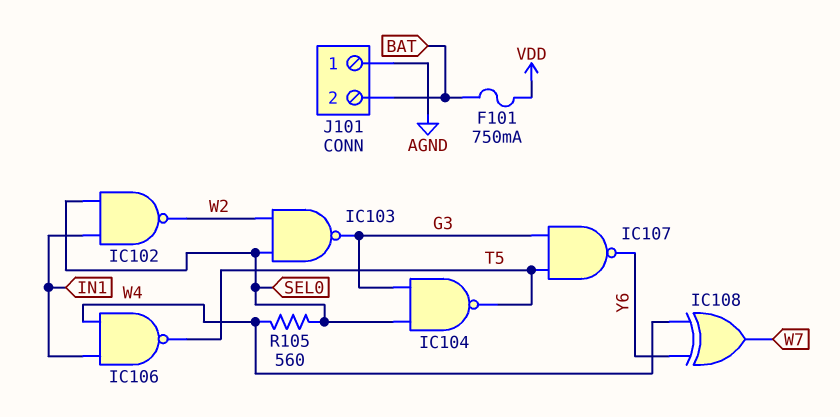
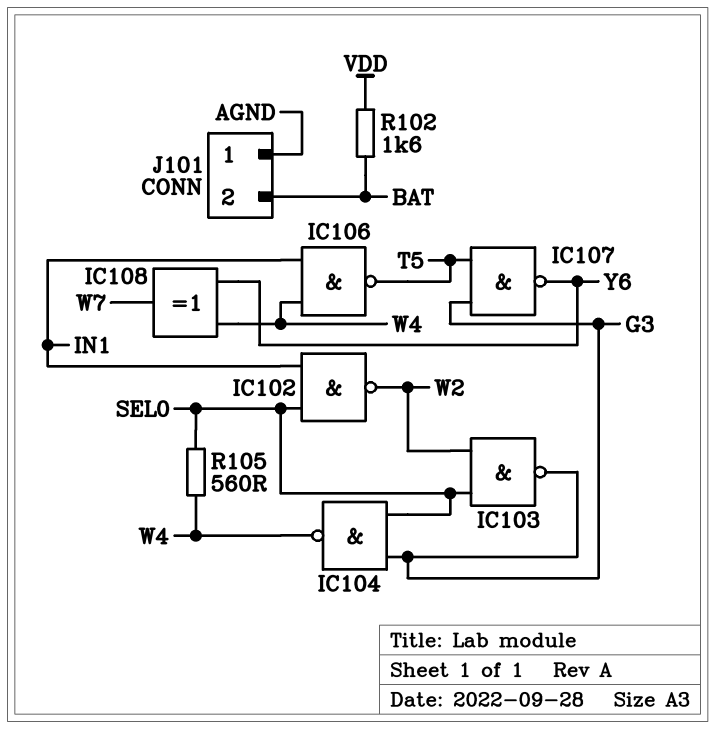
F101: 750mA (BAT, VDD) -> none
IC104: NAND (in G3, in SEL0, out T5) -> NAND (in G3, in SEL0, out W4)
R102: none -> 1.6k (BAT, VDD)

